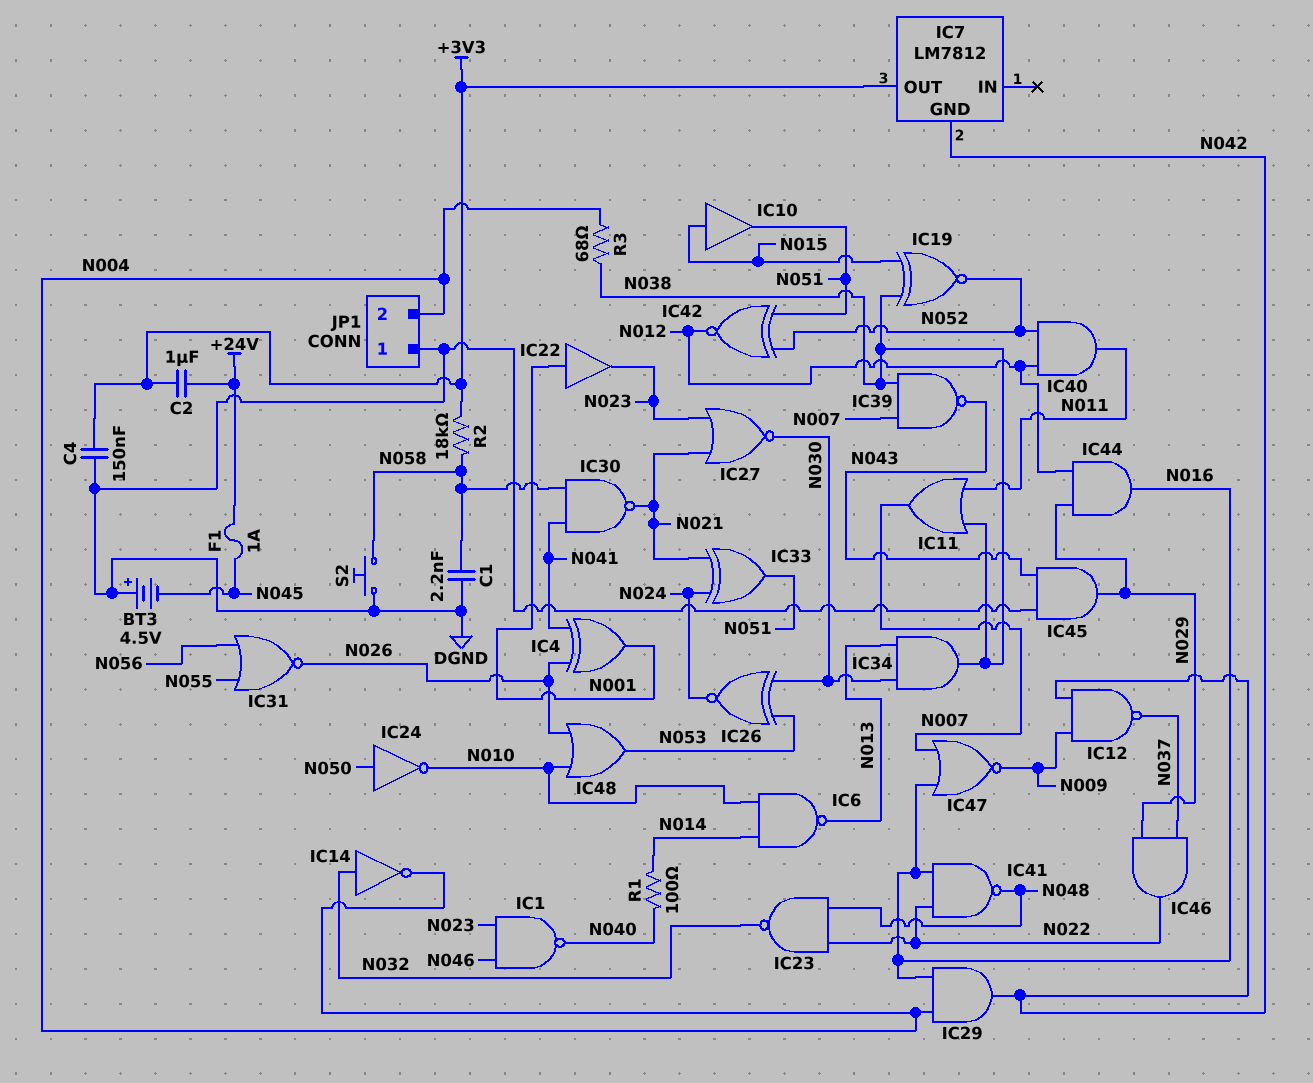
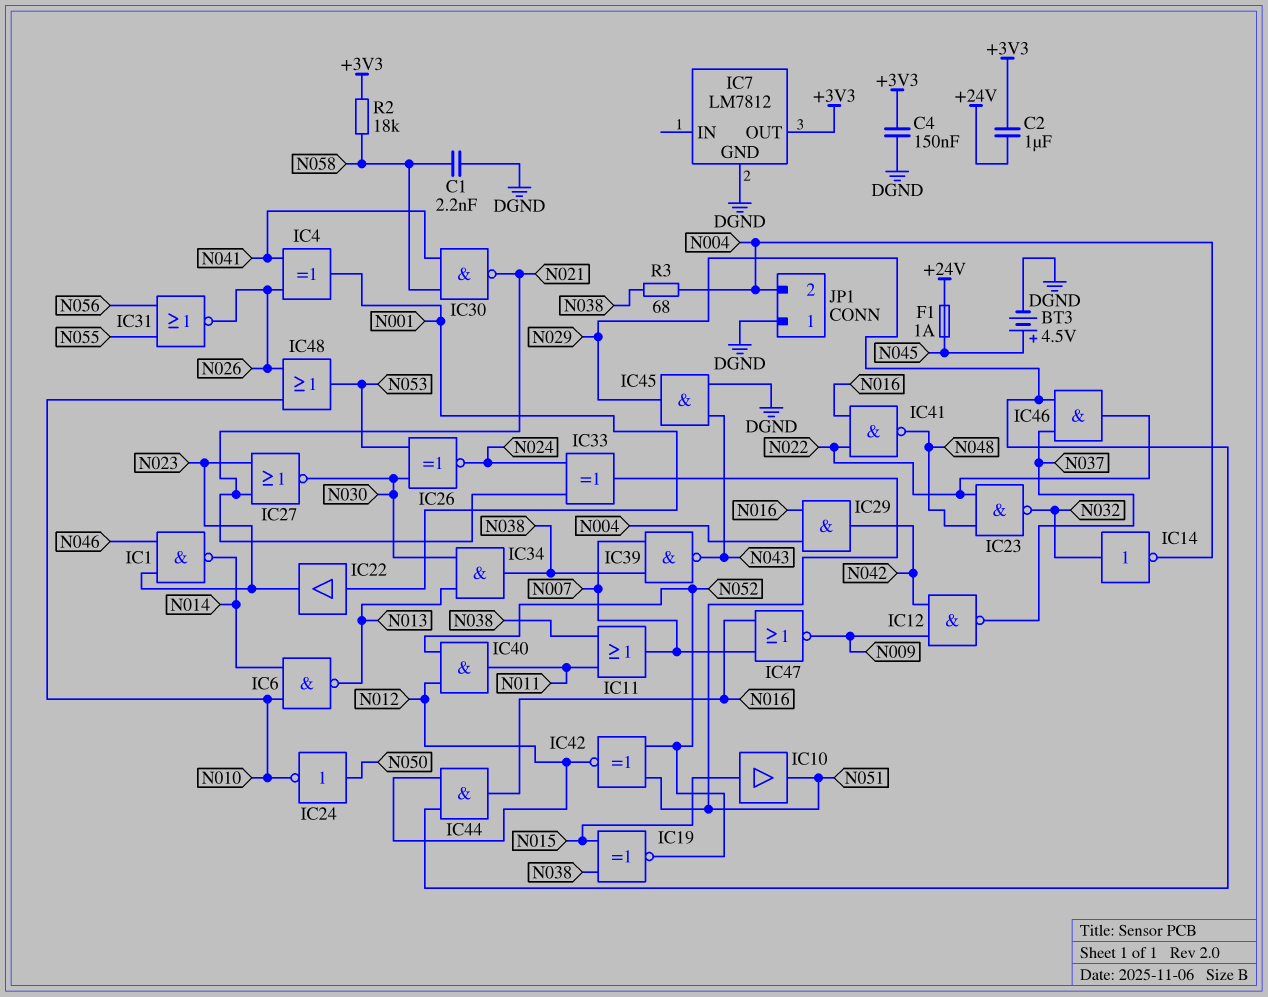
BT3: 4.5V (plus DGND, minus N045) -> 4.5V (plus N045, minus DGND)
IC1: NAND (in N023, in N046, out N040) -> NAND (in N023, in N046, out N014)
IC7 pin GND: N042 -> DGND
R1: 100 (N014, N040) -> none
S2: button (DGND, N058) -> none

